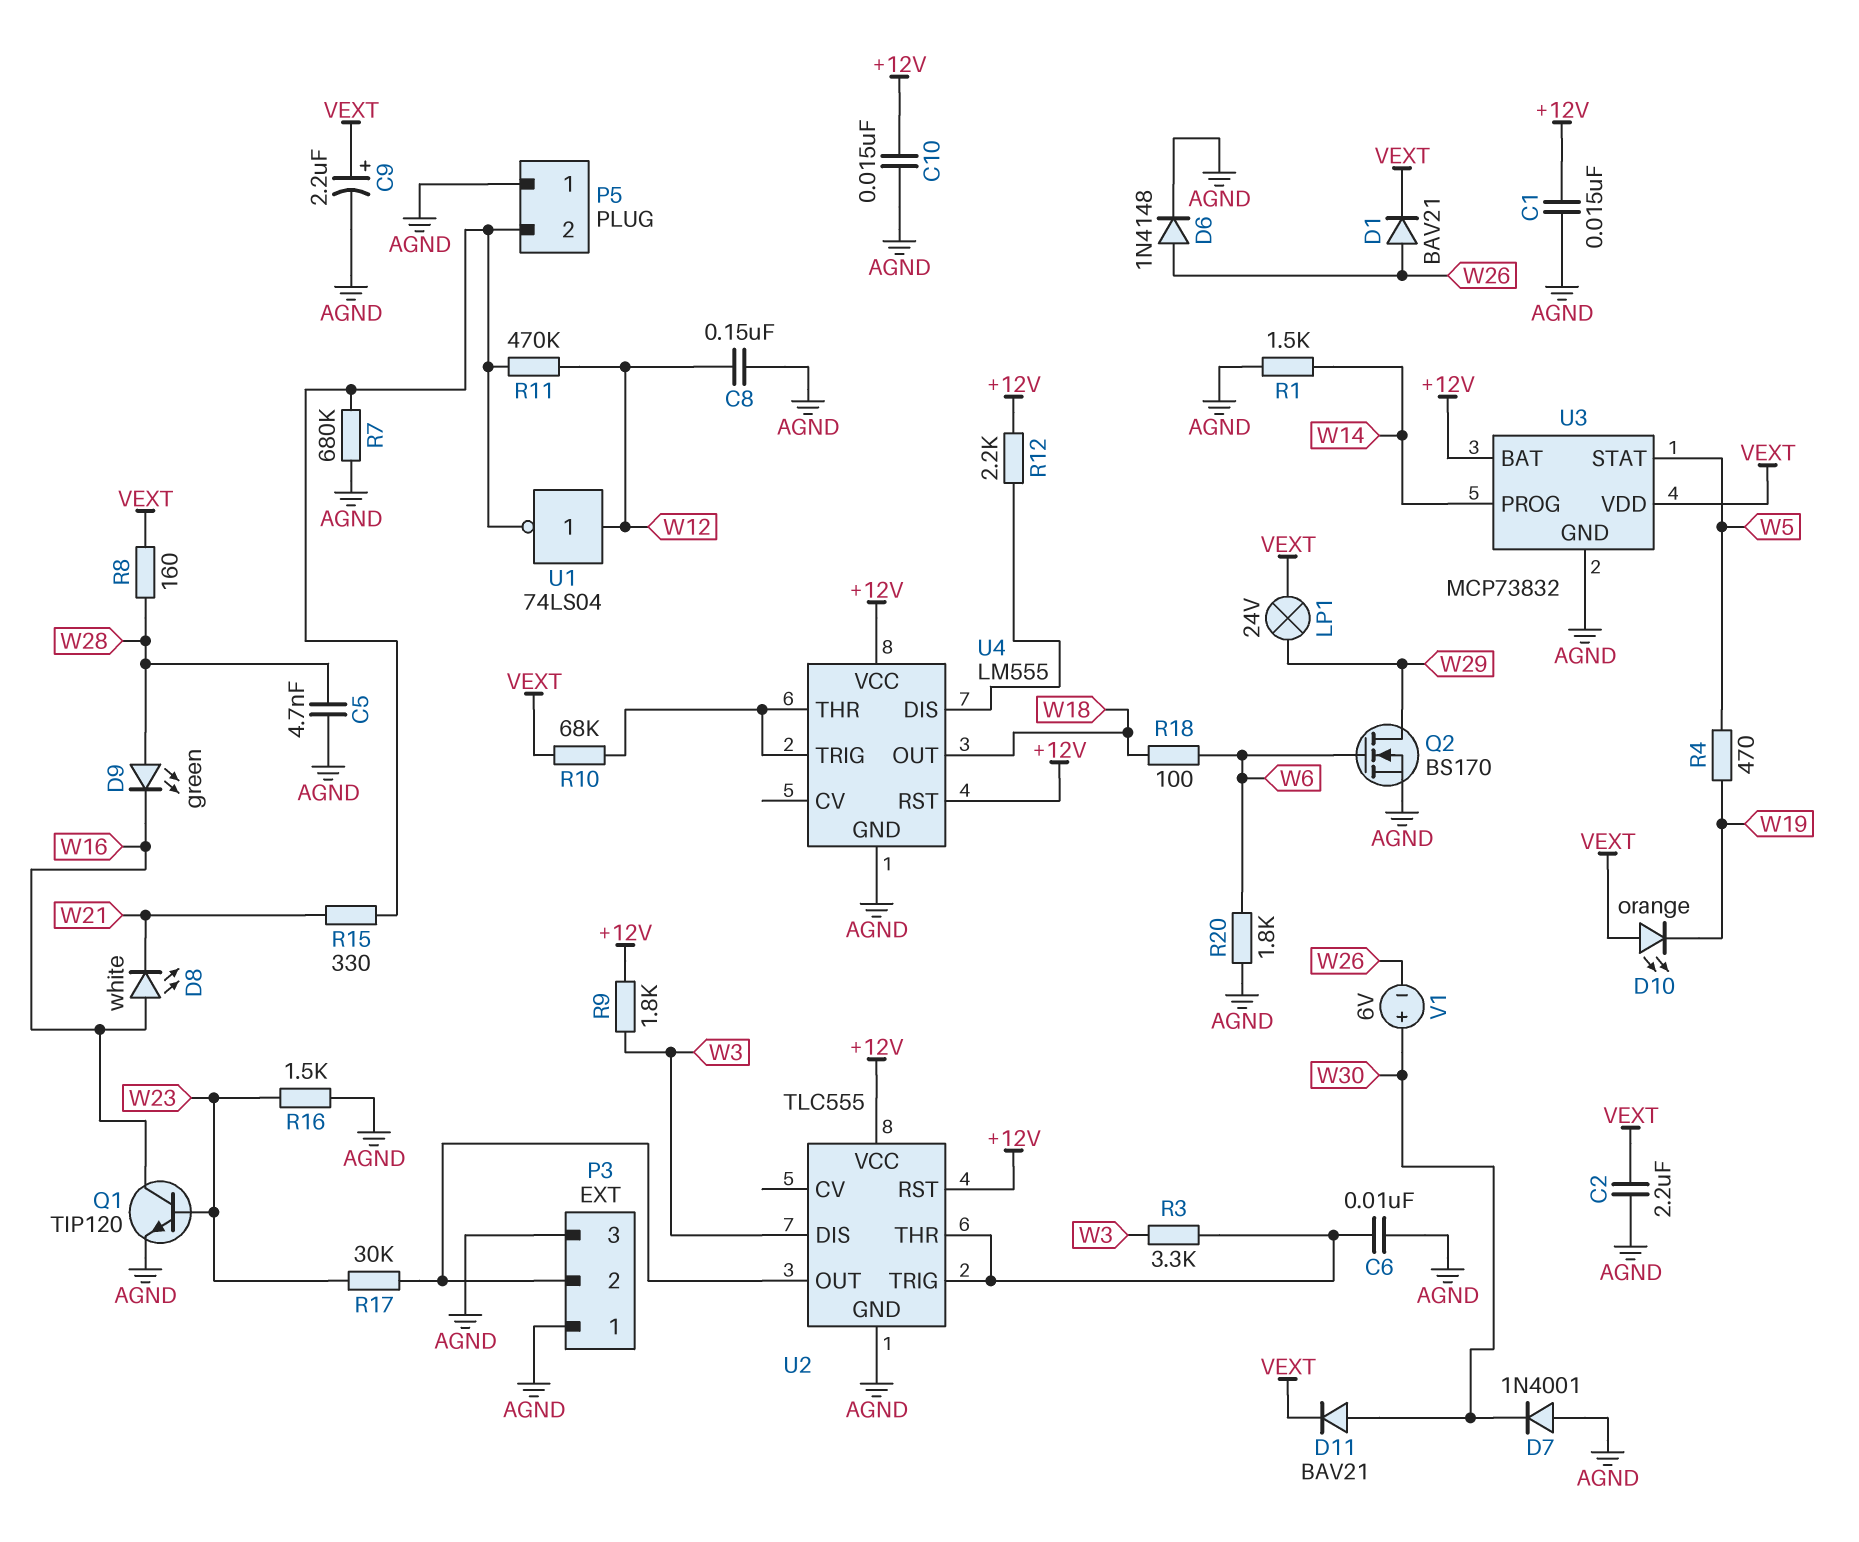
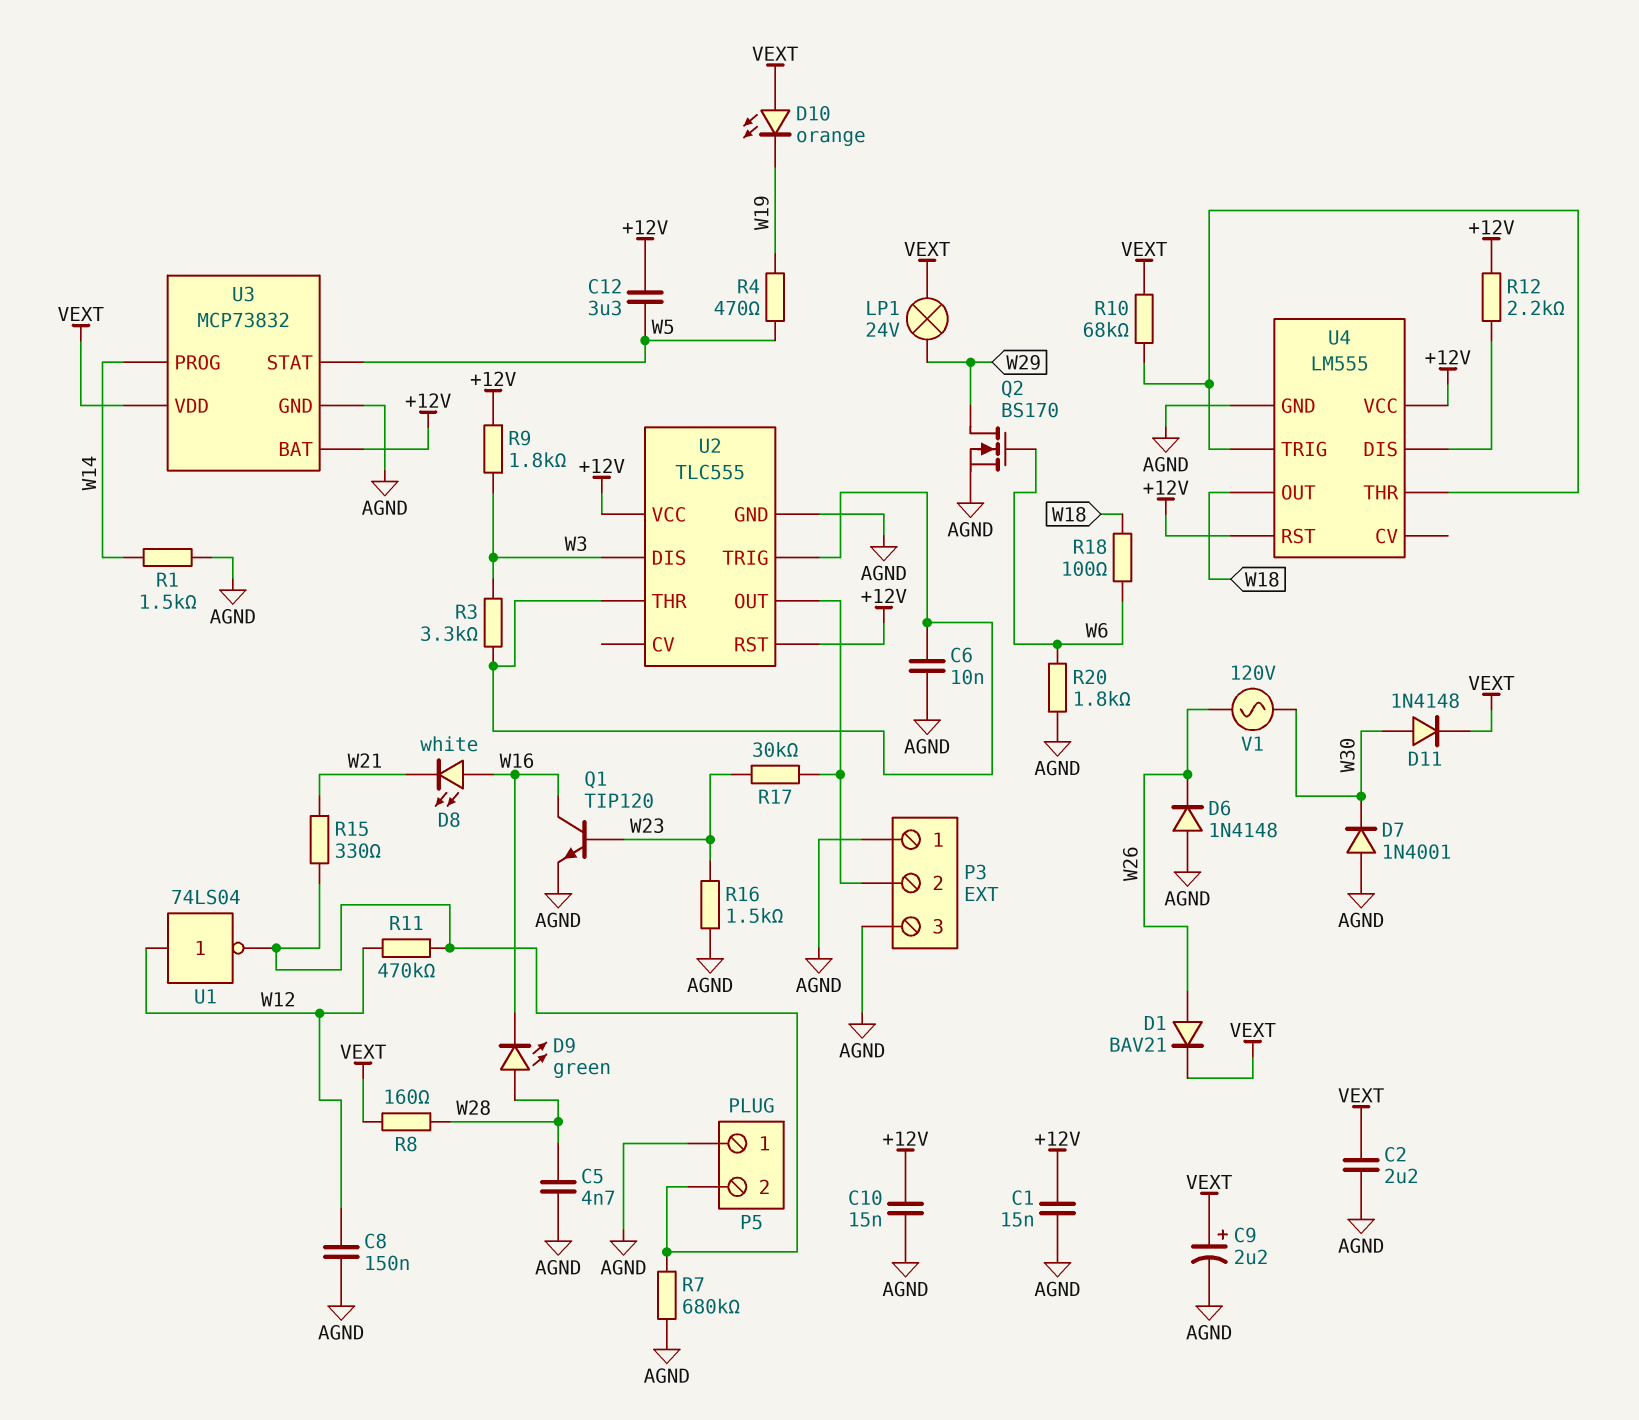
C12: none -> 3.3uF (+12V, W5)
D6: diode 1N4148 (A W26, K AGND) -> diode 1N4148 (A AGND, K W26)
D11: diode BAV21 (A W30, K VEXT) -> diode 1N4148 (A W30, K VEXT)
V1: 6V (plus W30, minus W26) -> AC 120V (W26, W30)

